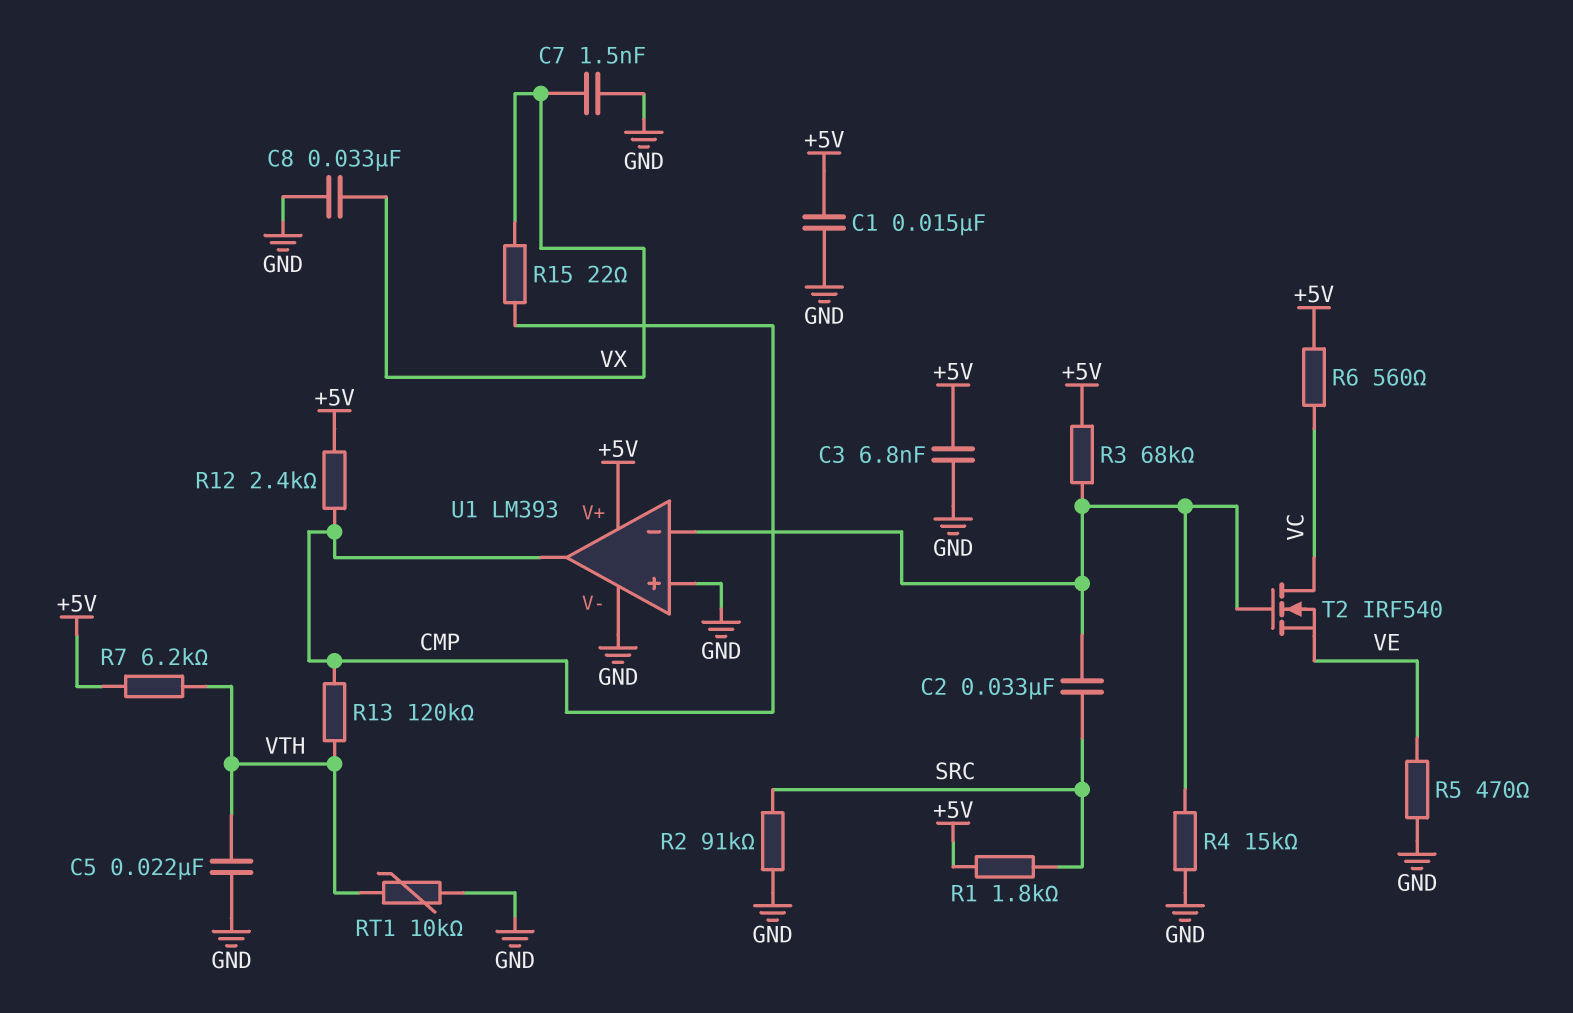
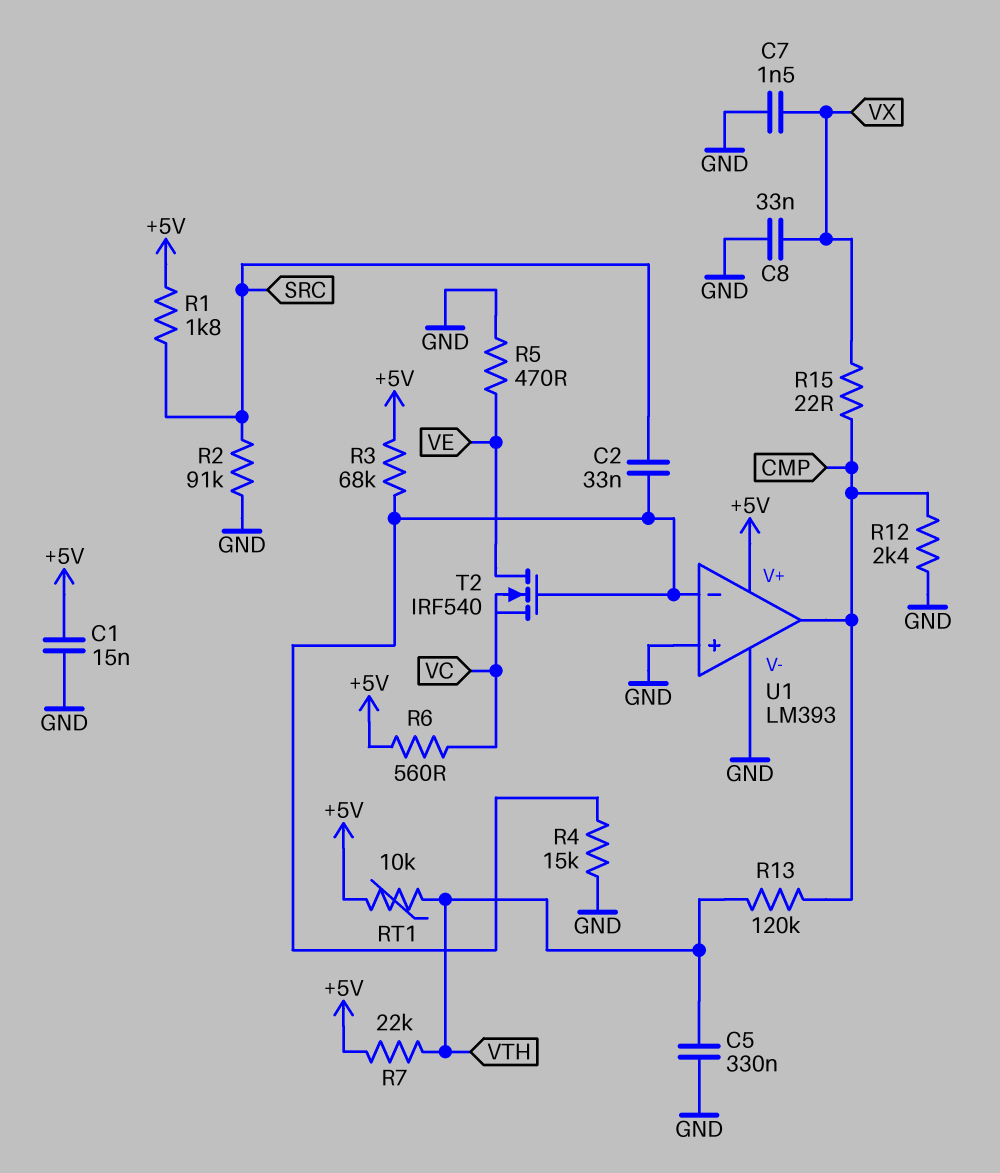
C3: 6.8nF (+5V, GND) -> none
C5: 22nF (GND, VTH) -> 330nF (GND, VTH)
R7: 6.2k (+5V, VTH) -> 22k (+5V, VTH)
R12: 2.4k (+5V, CMP) -> 2.4k (CMP, GND)
RT1: 10k (GND, VTH) -> 10k (+5V, VTH)
T2: NMOS IRF540 (G U1/in-, D VC, S VE) -> NMOS IRF540 (G U1/in-, D VE, S VC)

